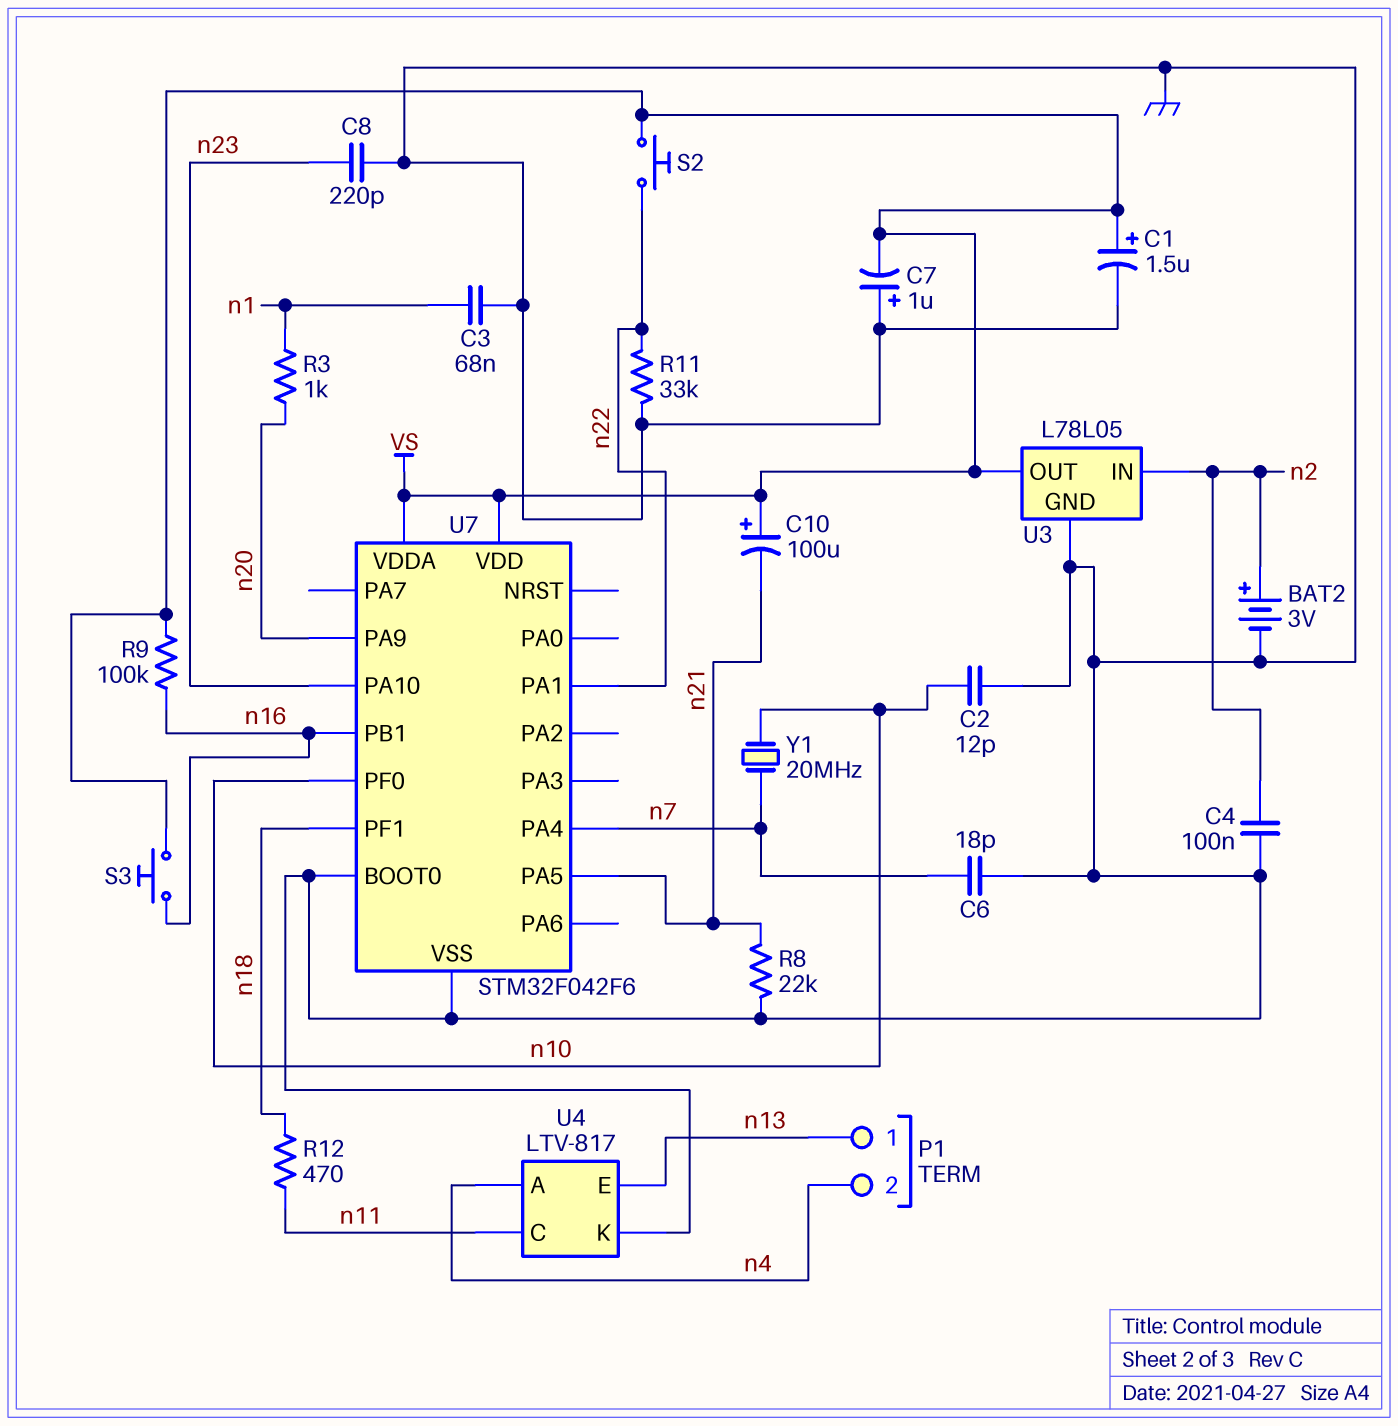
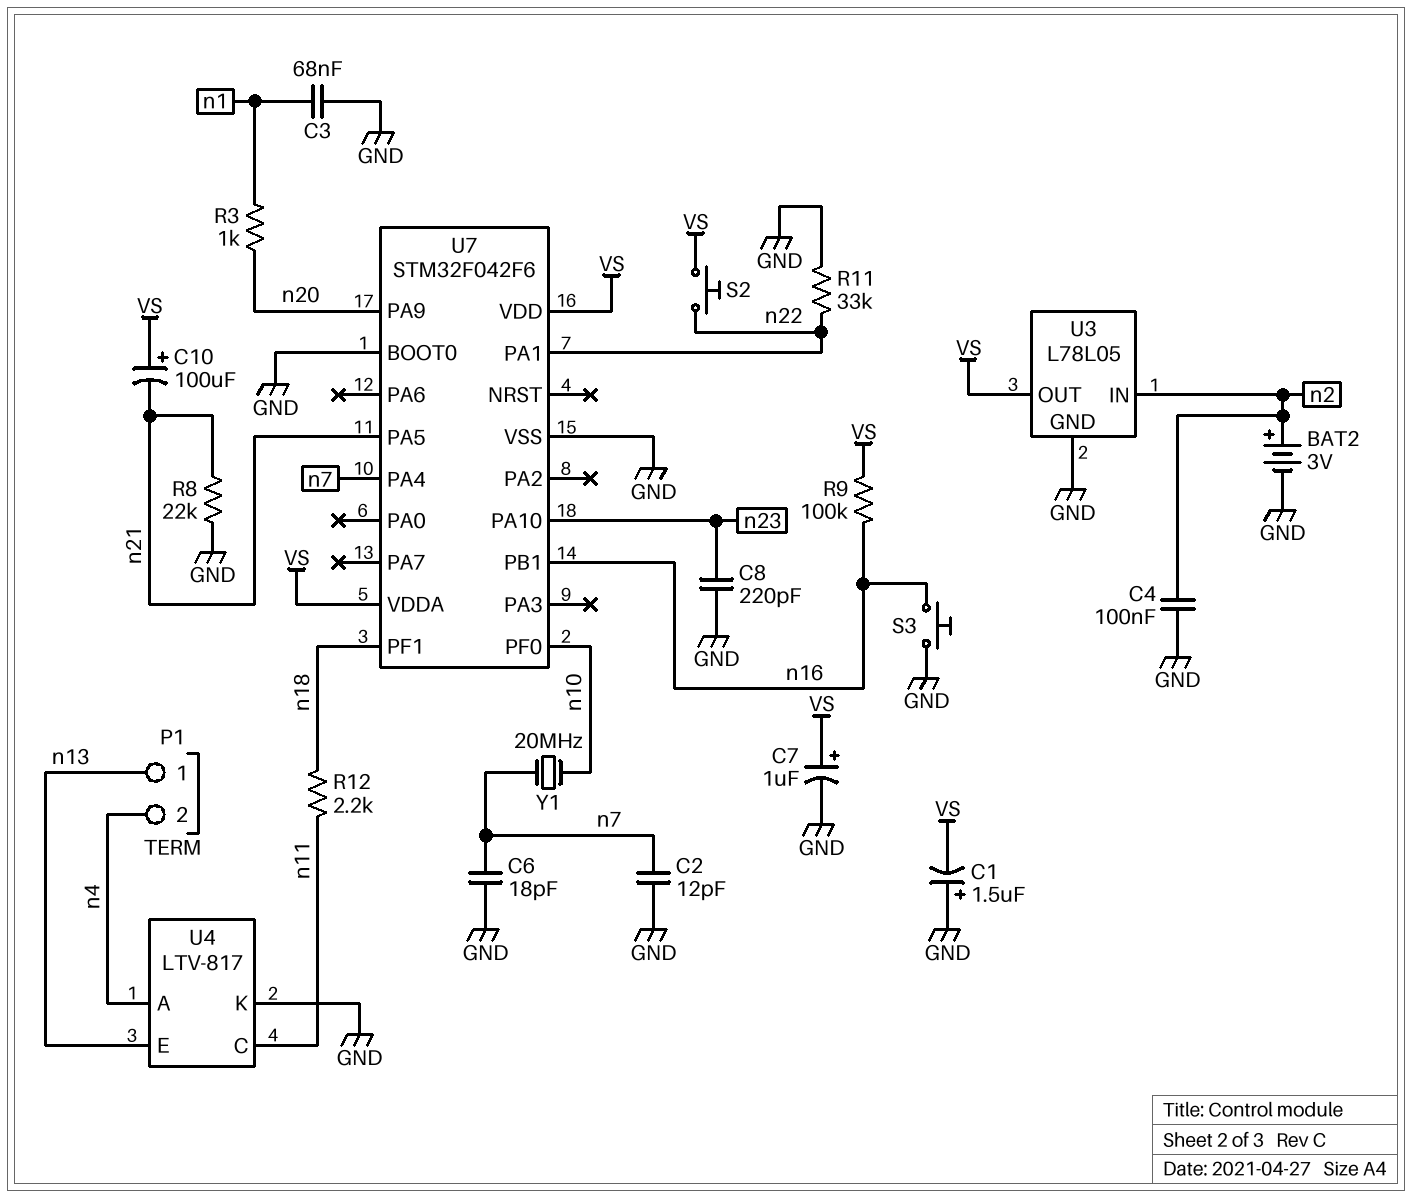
C1: 1.5uF (plus VS, minus GND) -> 1.5uF (plus GND, minus VS)
C2: 12pF (GND, n10) -> 12pF (GND, n7)
C7: 1uF (plus GND, minus VS) -> 1uF (plus VS, minus GND)
R12: 470 (n11, n18) -> 2.2k (n11, n18)
S3: button (VS, n16) -> button (GND, n16)

